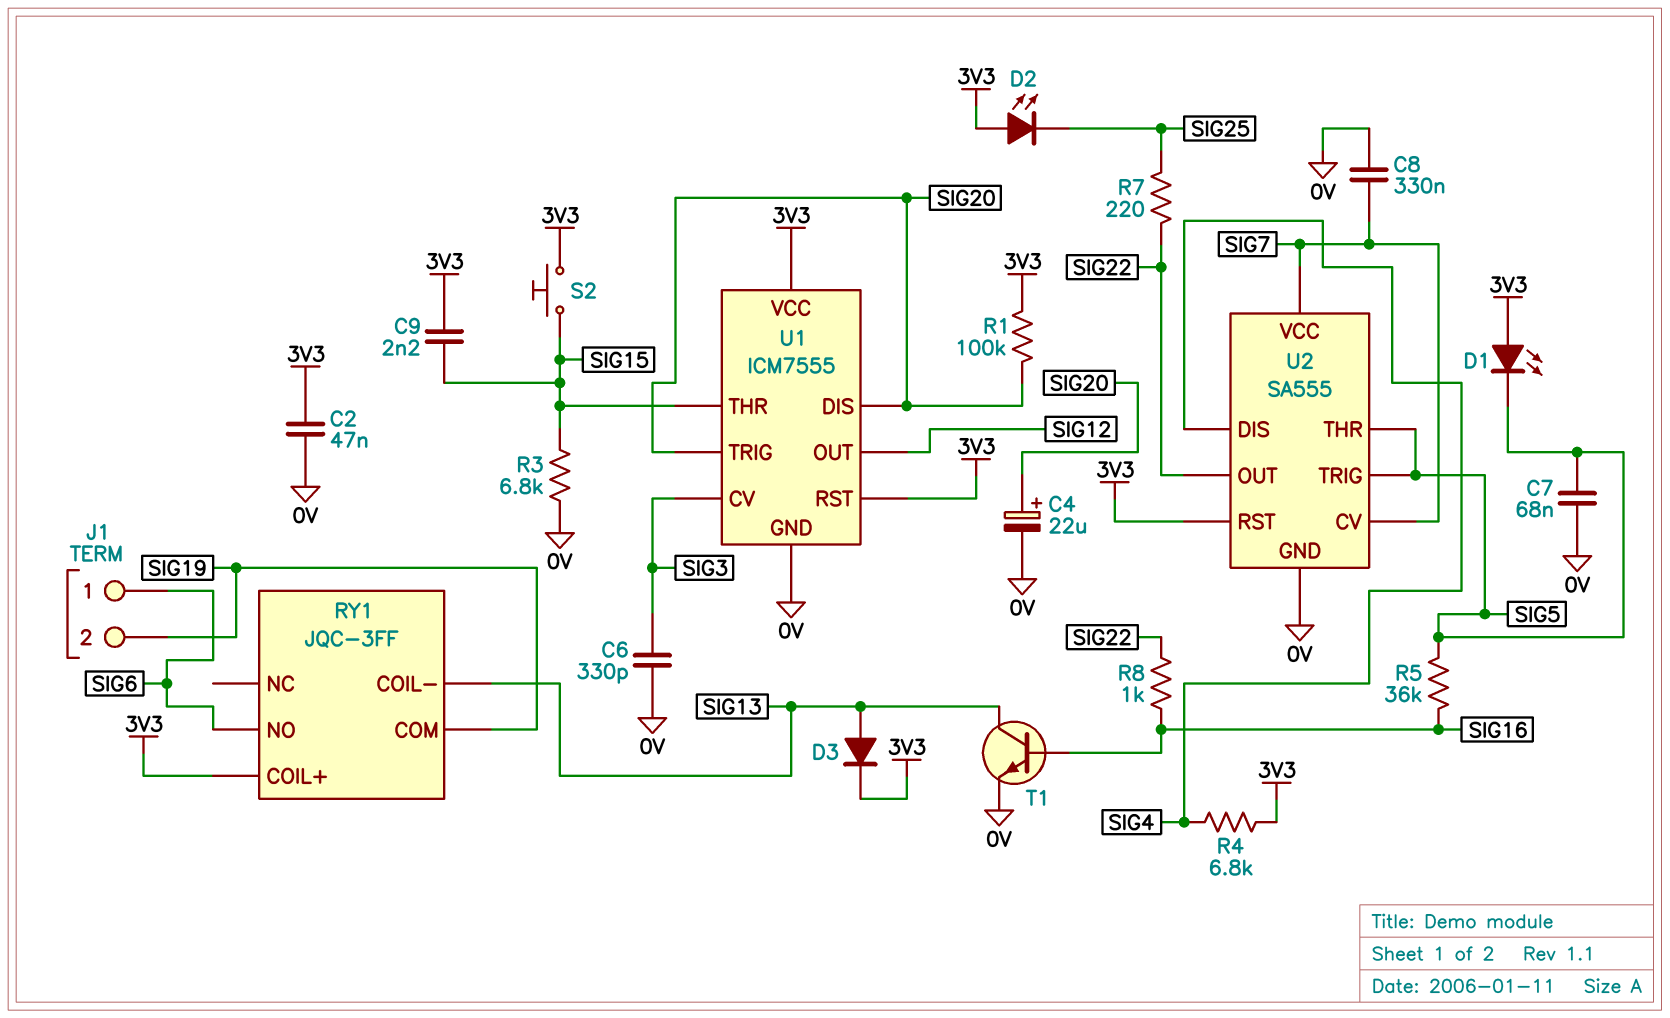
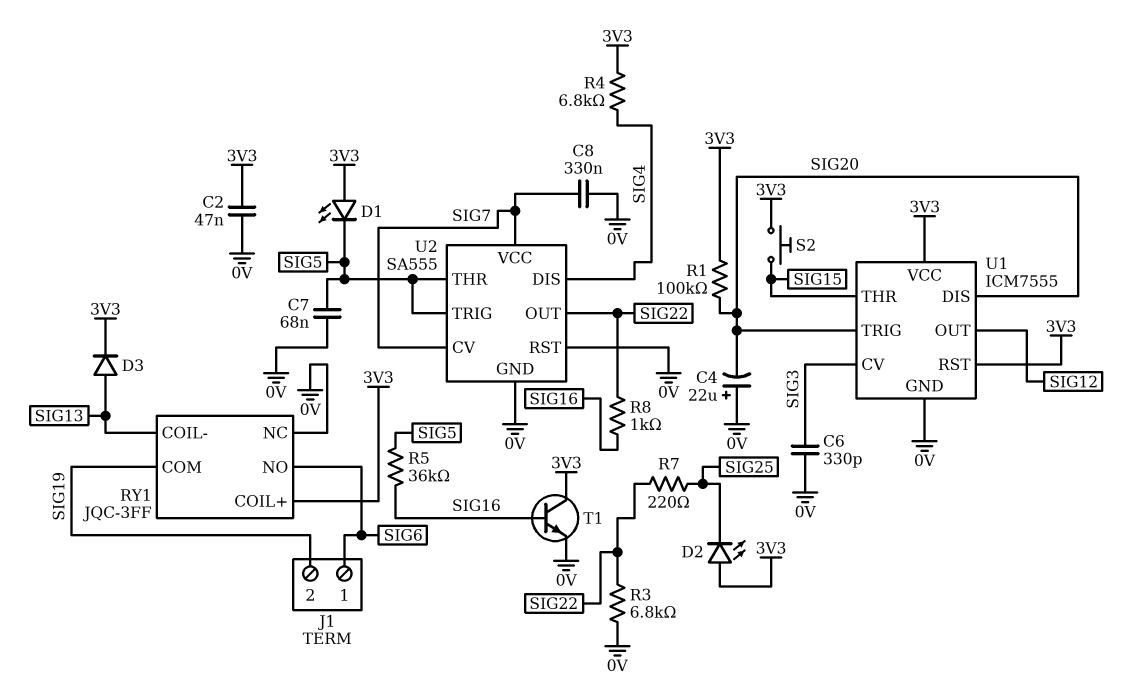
C4: 22uF (plus SIG20, minus 0V) -> 22uF (plus 0V, minus SIG20)
C9: 2.2nF (3V3, SIG15) -> none
R3: 6.8k (0V, SIG15) -> 6.8k (0V, SIG22)
RY1 pin NC: none -> 0V
T1: NPN (B SIG16, C SIG13, E 0V) -> NPN (B SIG16, C 3V3, E 0V)
U2 pin RST: 3V3 -> 0V

